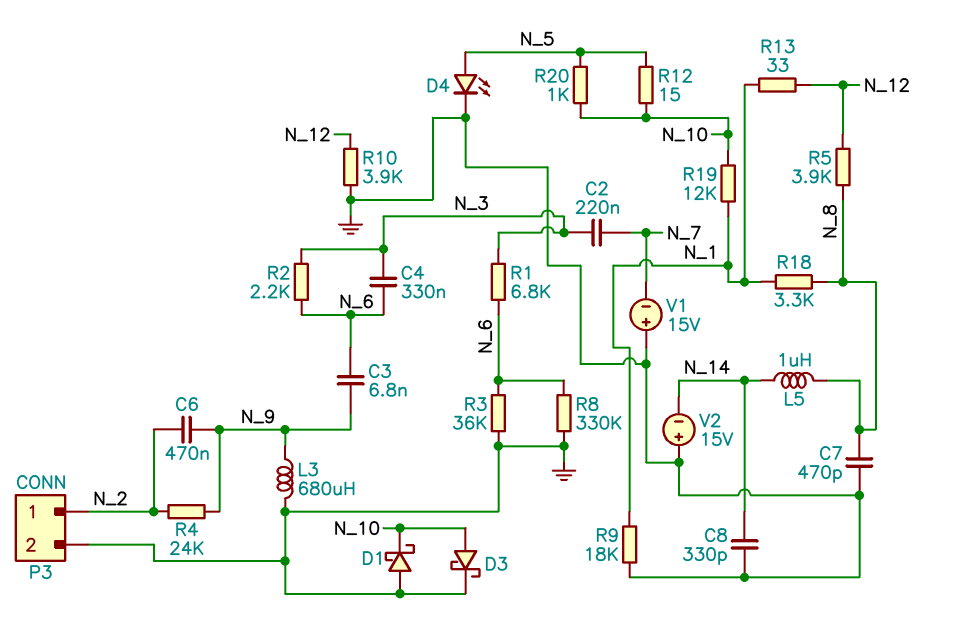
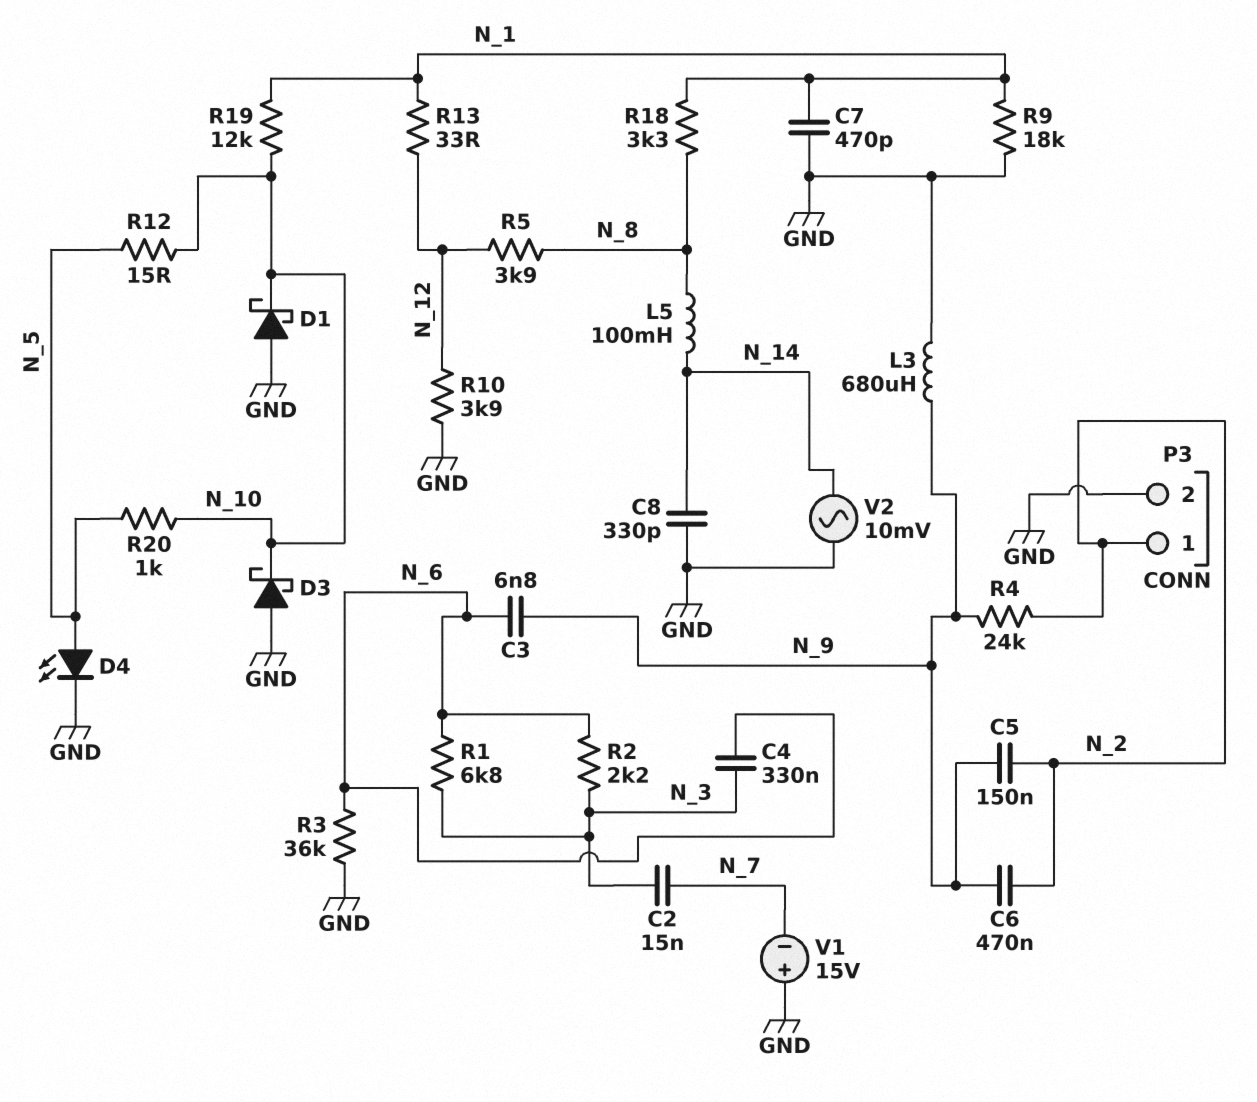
C2: 220nF (N_3, N_7) -> 15nF (N_3, N_7)
C5: none -> 150nF (N_2, N_9)
C7: 470pF (GND, N_8) -> 470pF (GND, N_1)
D3: schottky (A N_10, K GND) -> schottky (A GND, K N_10)
L5: 1uH (N_8, N_14) -> 100mH (N_8, N_14)
R8: 330k (GND, N_6) -> none
V2: 15V (plus GND, minus N_14) -> AC 10mV (GND, N_14)

